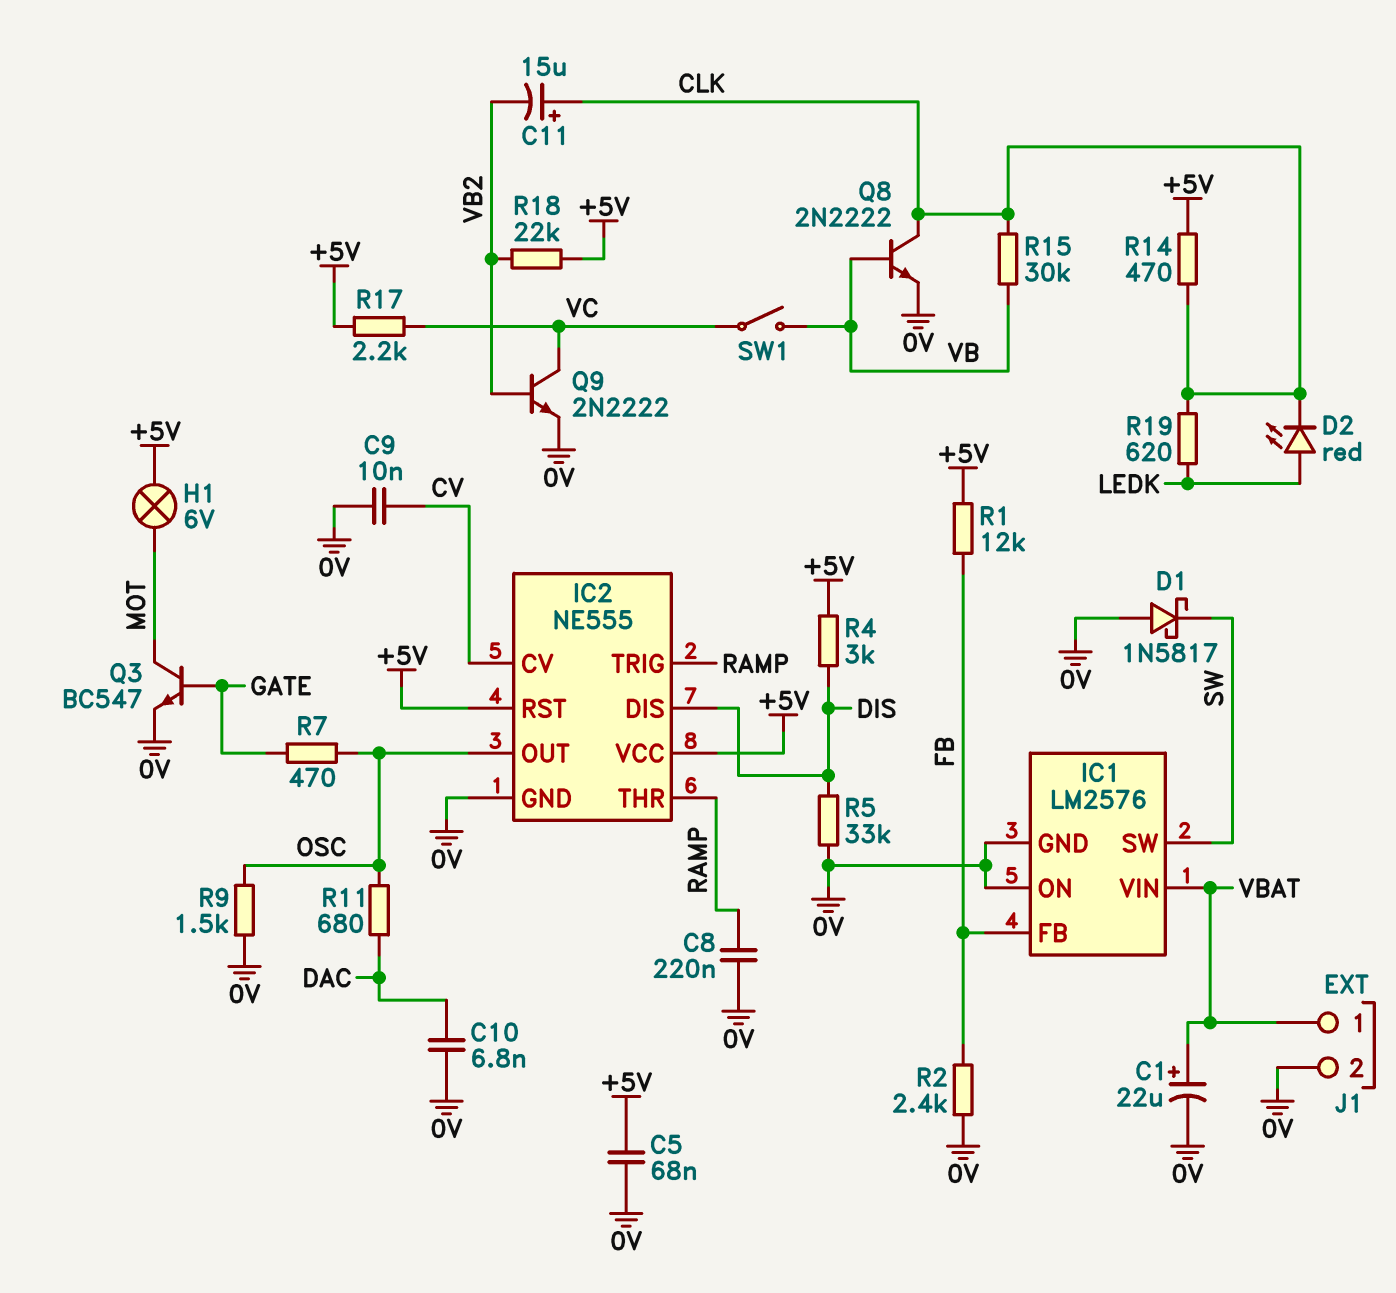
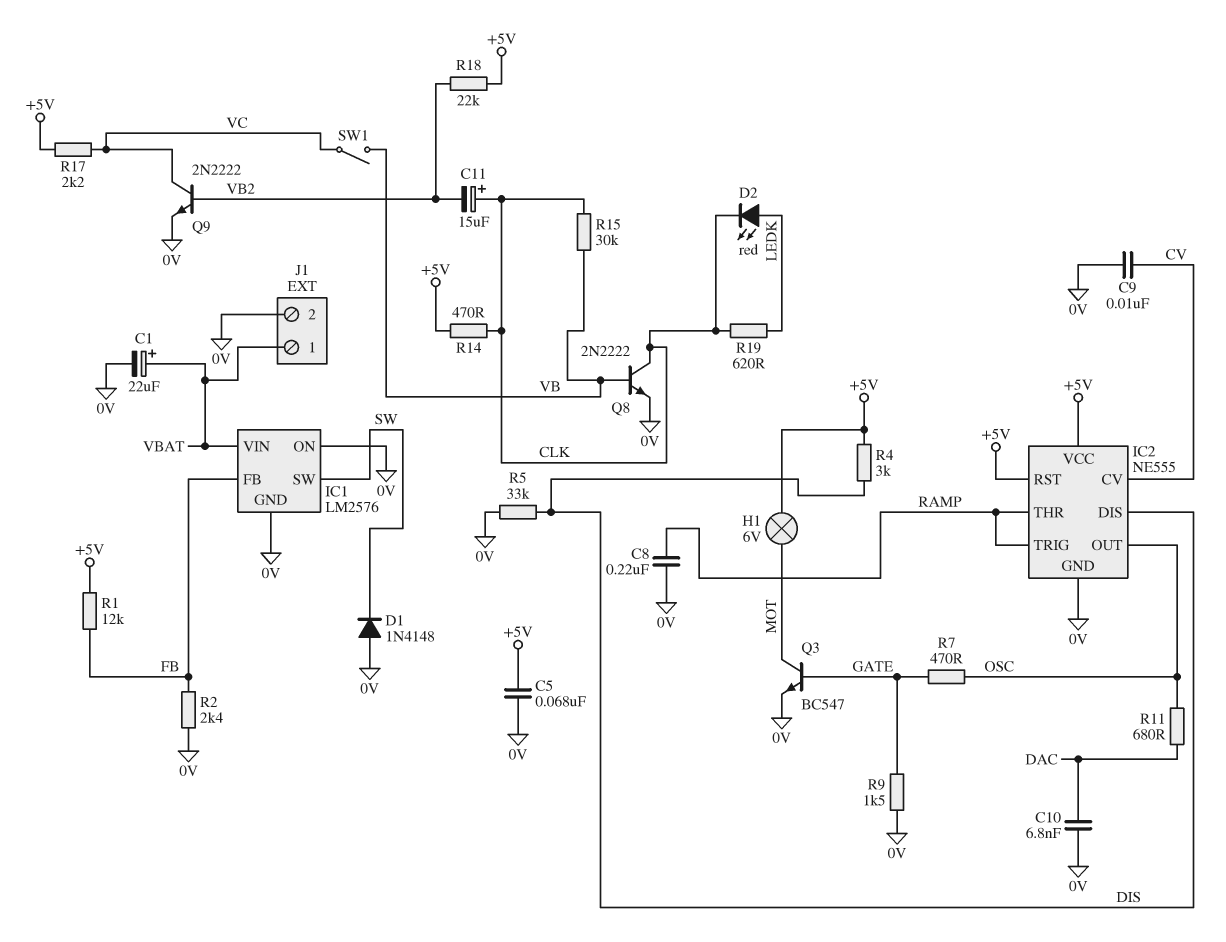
D1: schottky 1N5817 (A 0V, K SW) -> diode 1N4148 (A 0V, K SW)
R9: 1.5k (0V, OSC) -> 1.5k (0V, GATE)

